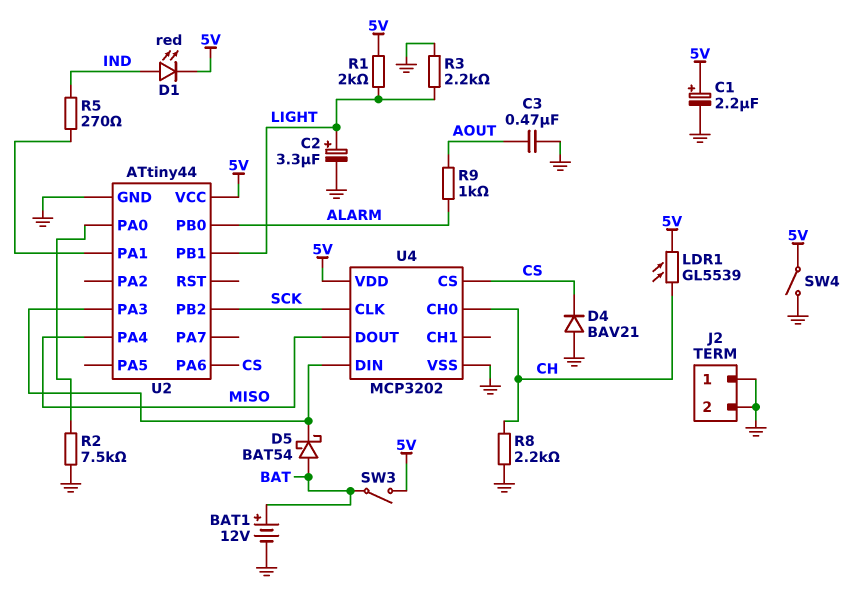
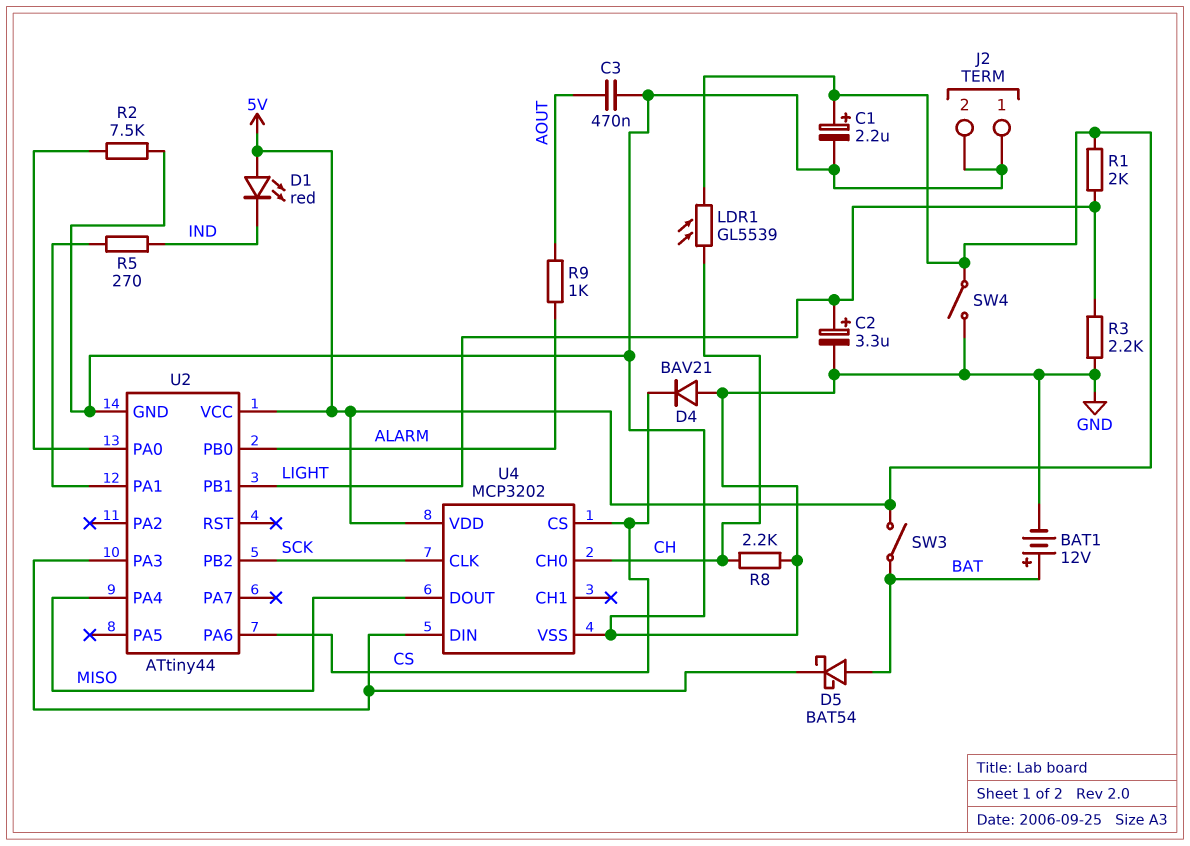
D1: LED red (A IND, K 5V) -> LED red (A 5V, K IND)

